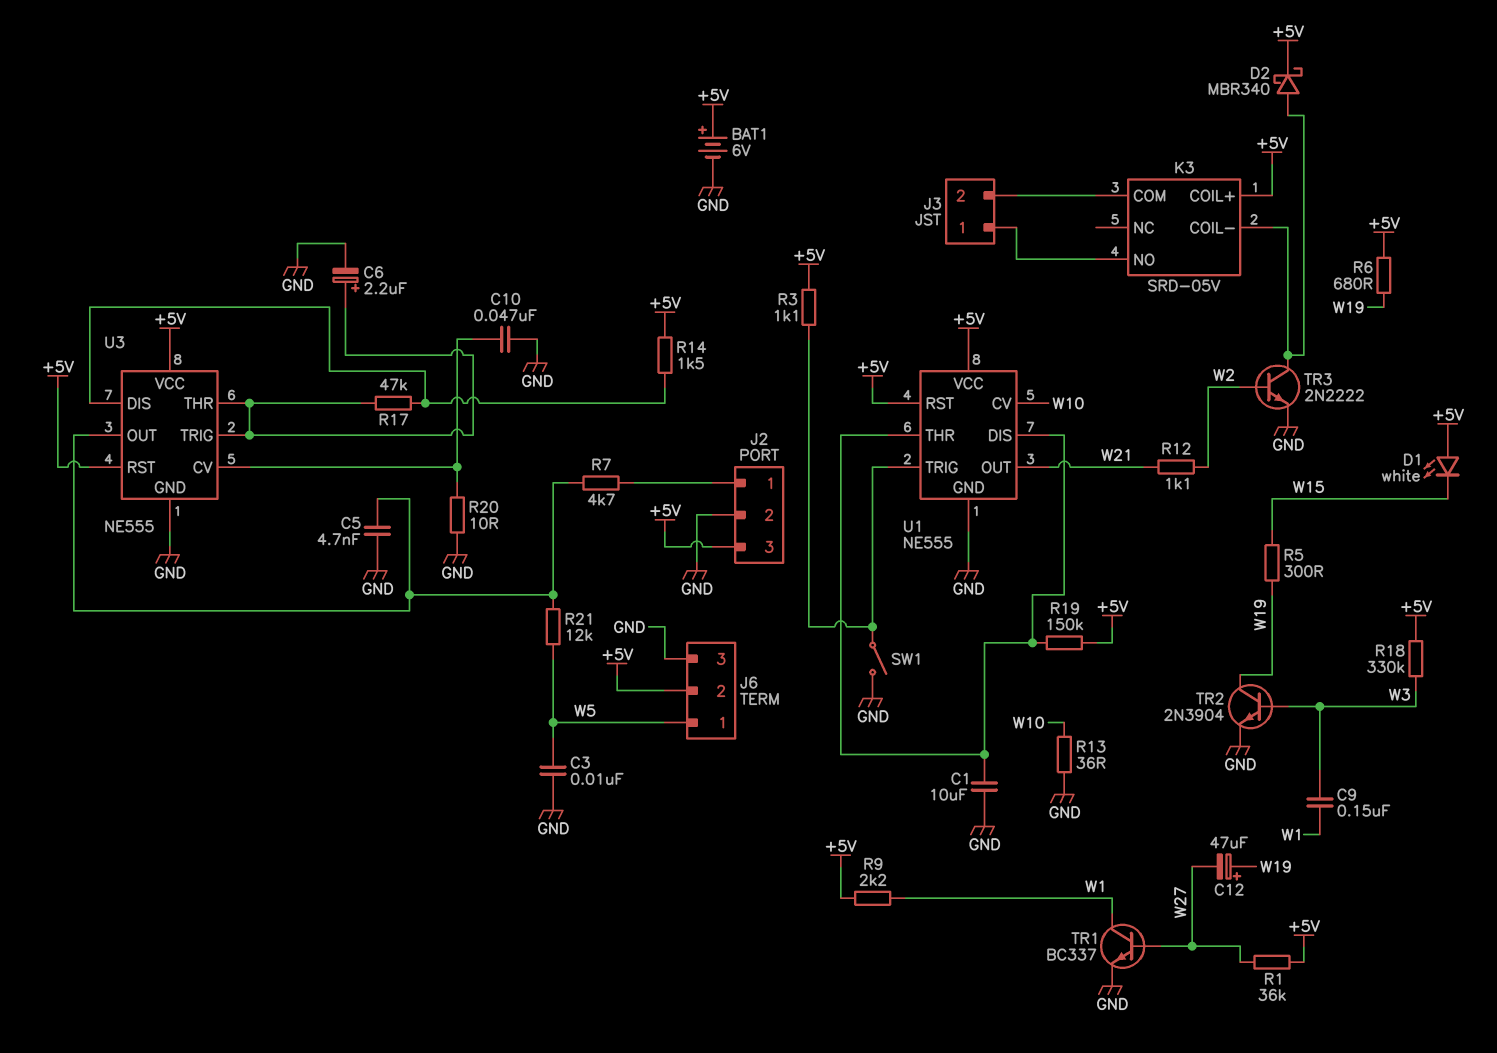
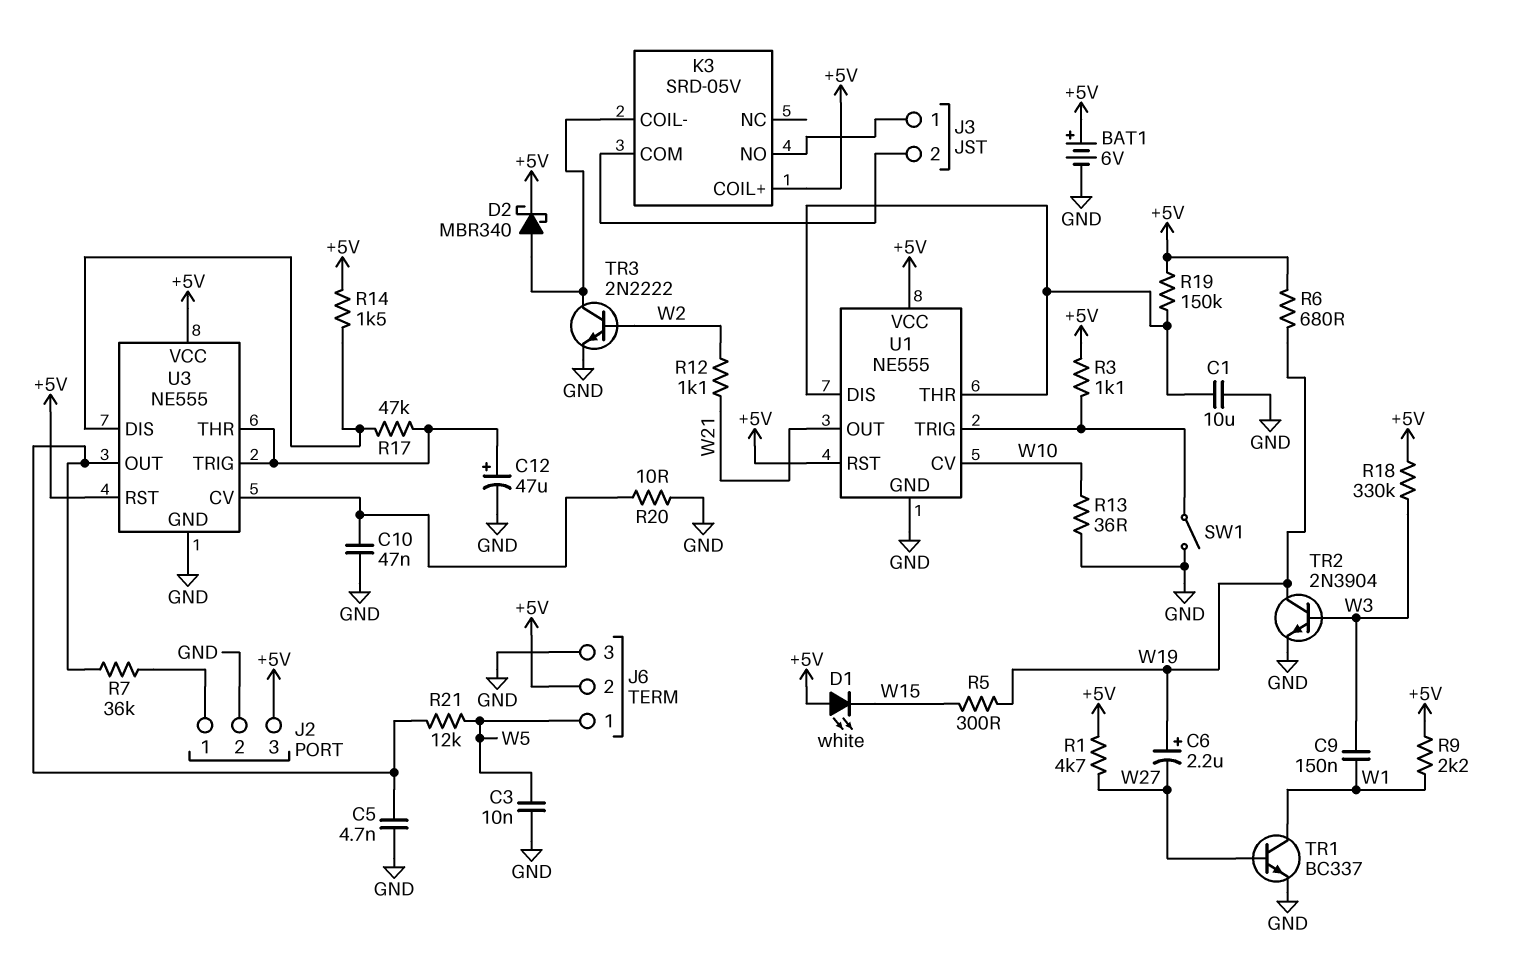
C6: 2.2uF (plus U3/THR, minus GND) -> 2.2uF (plus W19, minus W27)
C12: 47uF (plus W19, minus W27) -> 47uF (plus U3/THR, minus GND)
R1: 36k (+5V, W27) -> 4.7k (+5V, W27)
R7: 4.7k (J2/1, U3/OUT) -> 36k (J2/1, U3/OUT)

